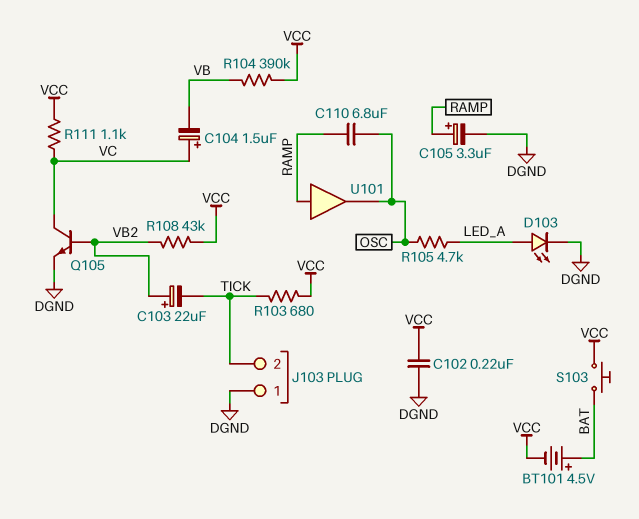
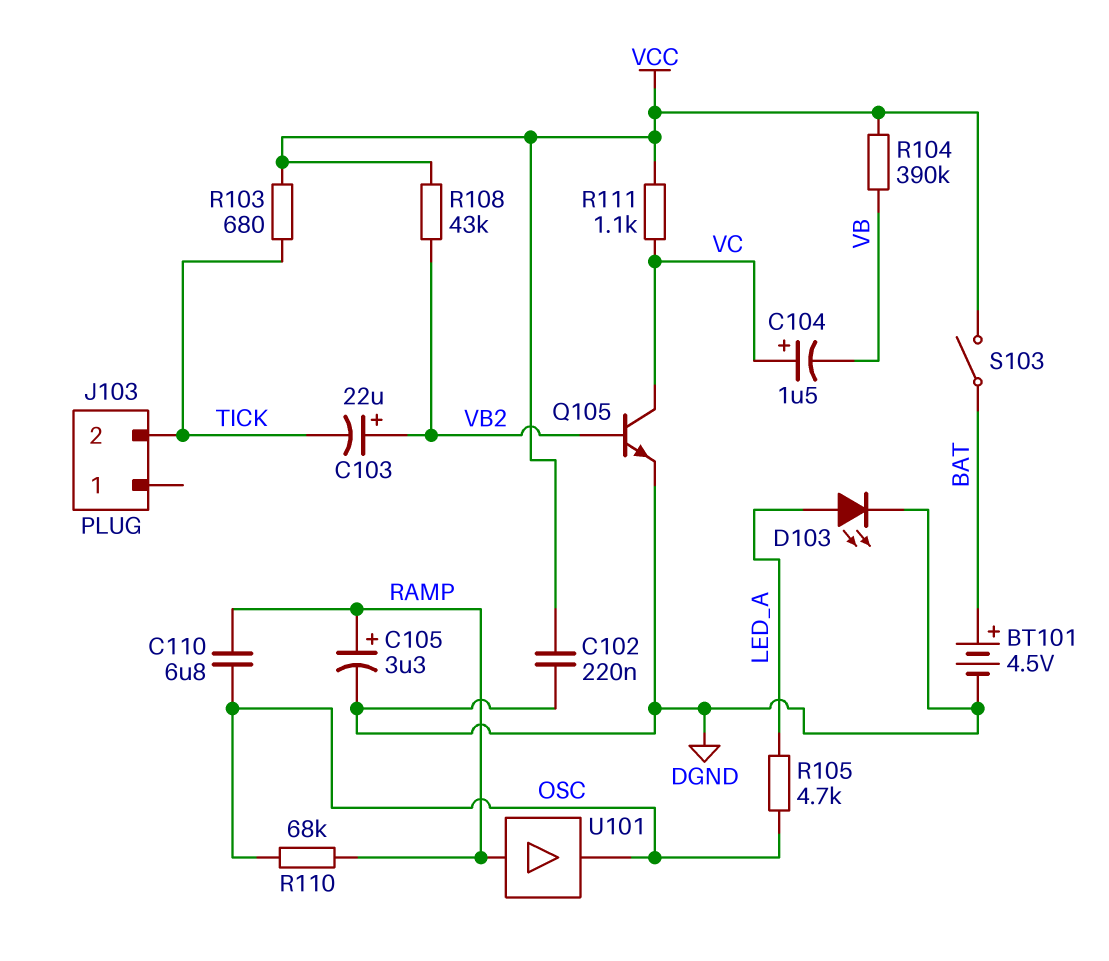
BT101: 4.5V (plus BAT, minus VCC) -> 4.5V (plus BAT, minus DGND)
J103 pin 1: DGND -> none
R110: none -> 68k (OSC, RAMP)
S103: button (BAT, VCC) -> switch (BAT, VCC)

